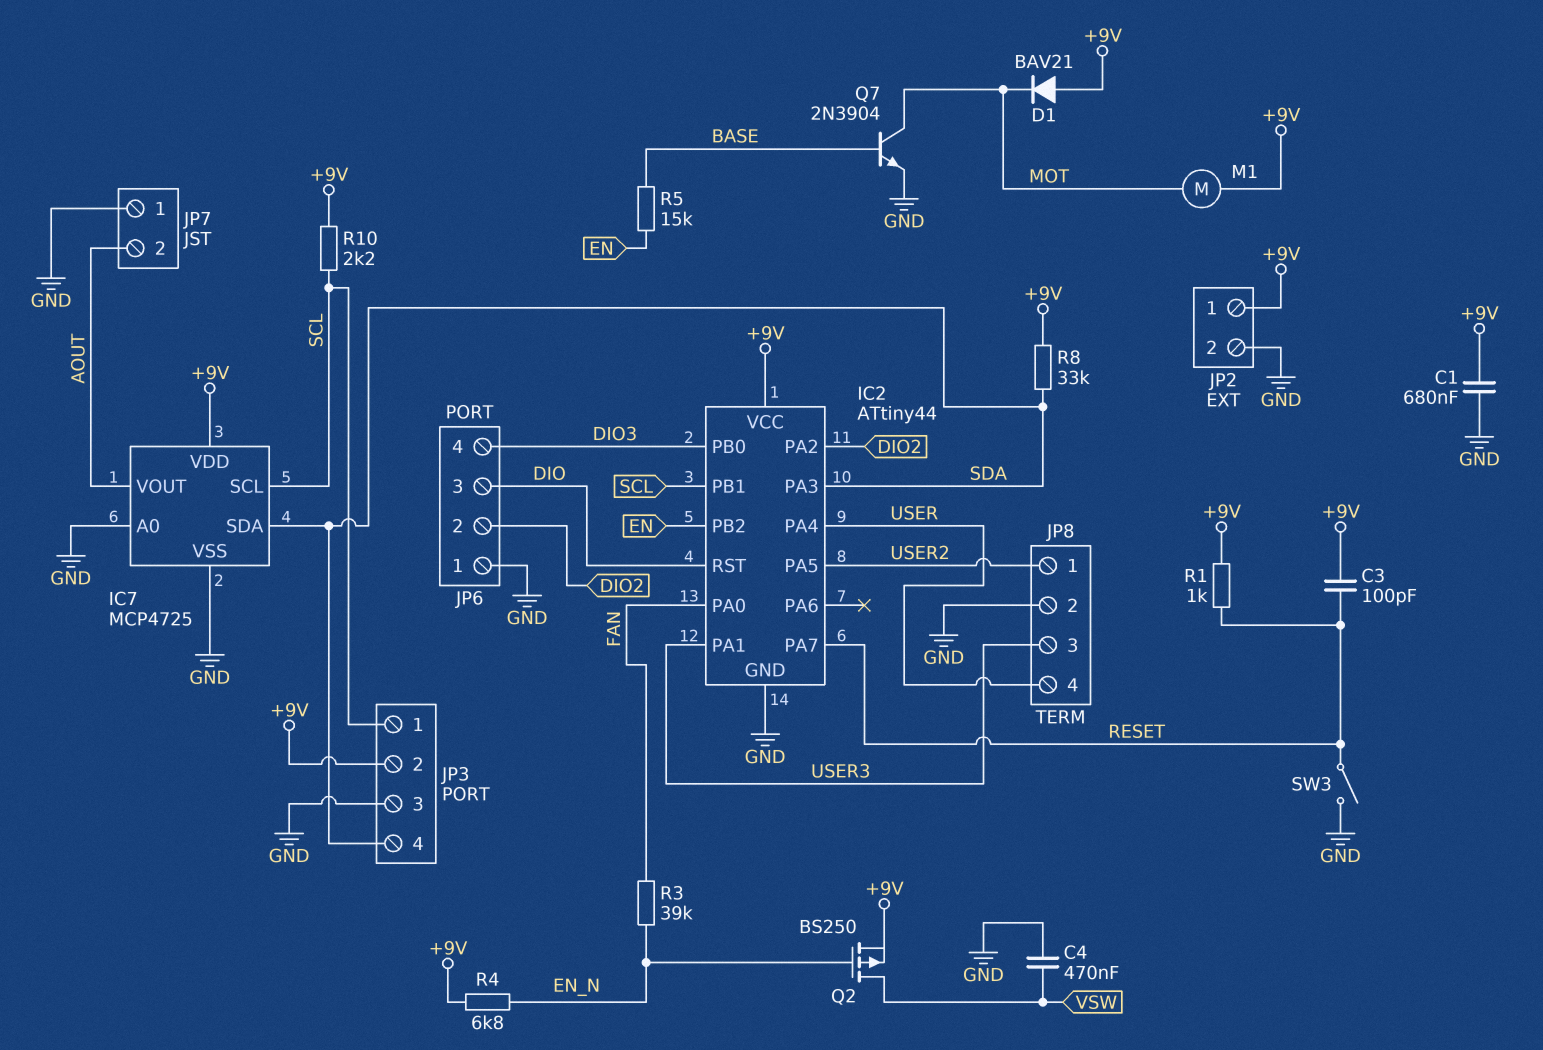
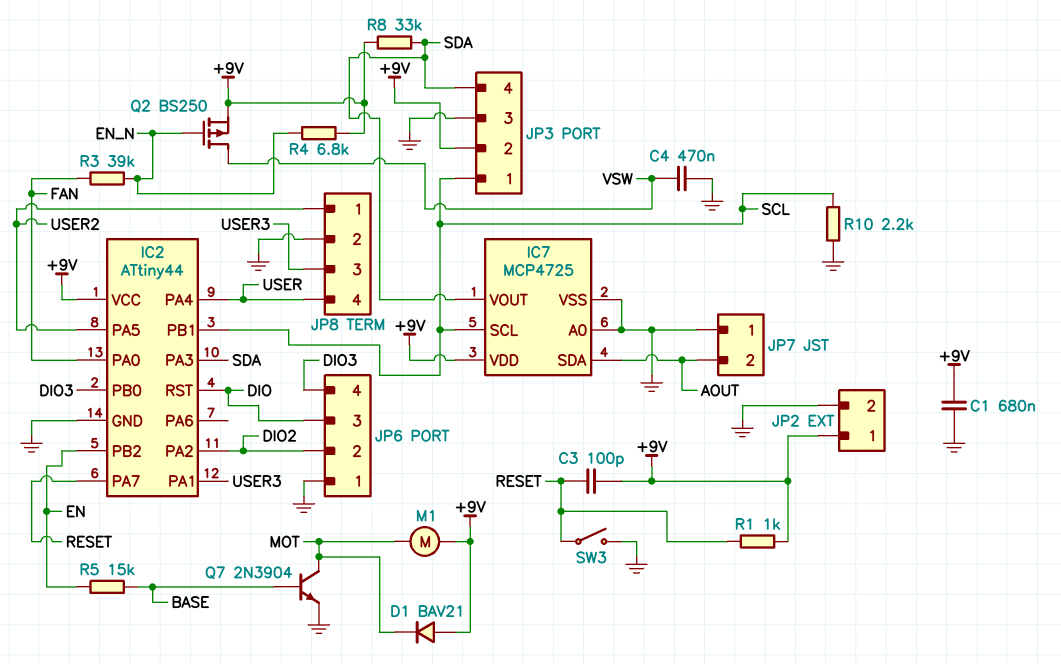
IC7 pin SDA: SDA -> AOUT
IC7 pin VOUT: AOUT -> SDA
R10: 2.2k (+9V, SCL) -> 2.2k (GND, SCL)

